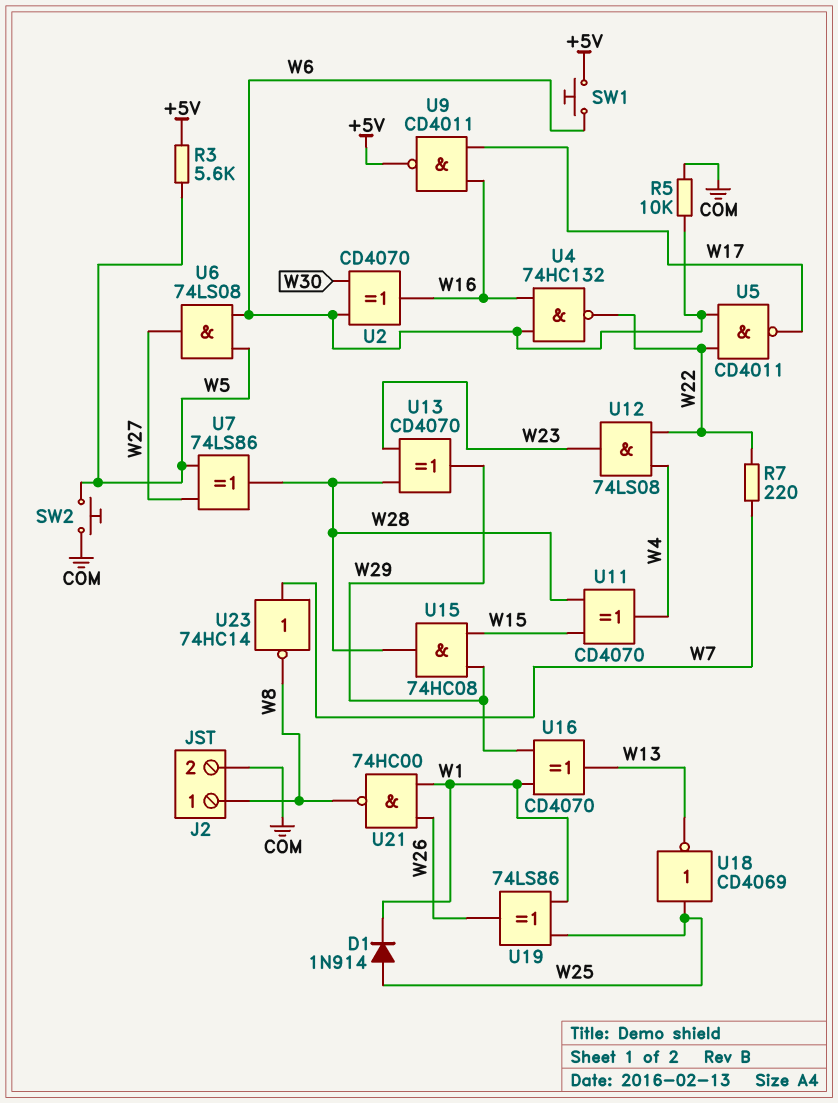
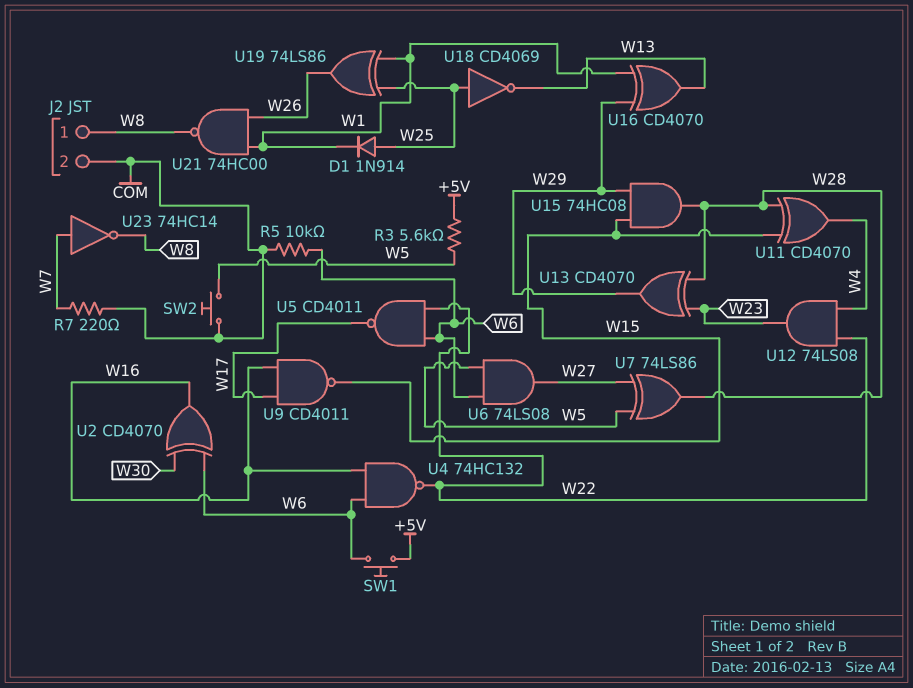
R7: 220 (W7, W22) -> 220 (COM, W7)
U9: NAND CD4011 (in W16, in W17, out +5V) -> NAND CD4011 (in W16, in W17, out W15)

